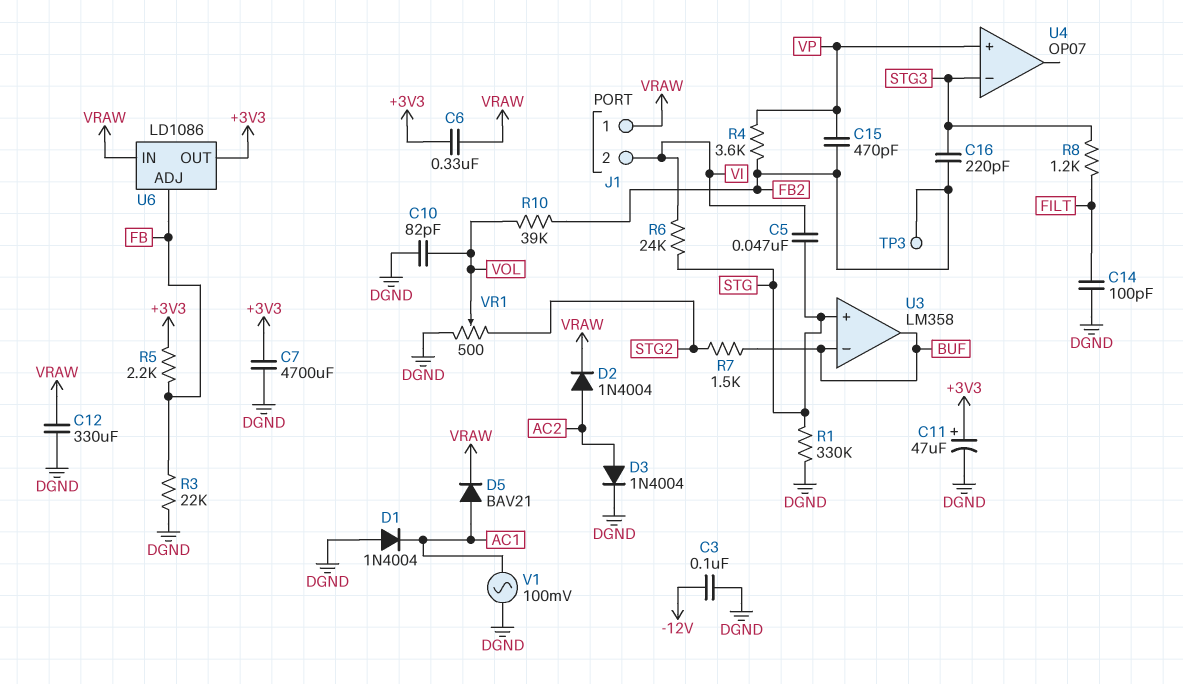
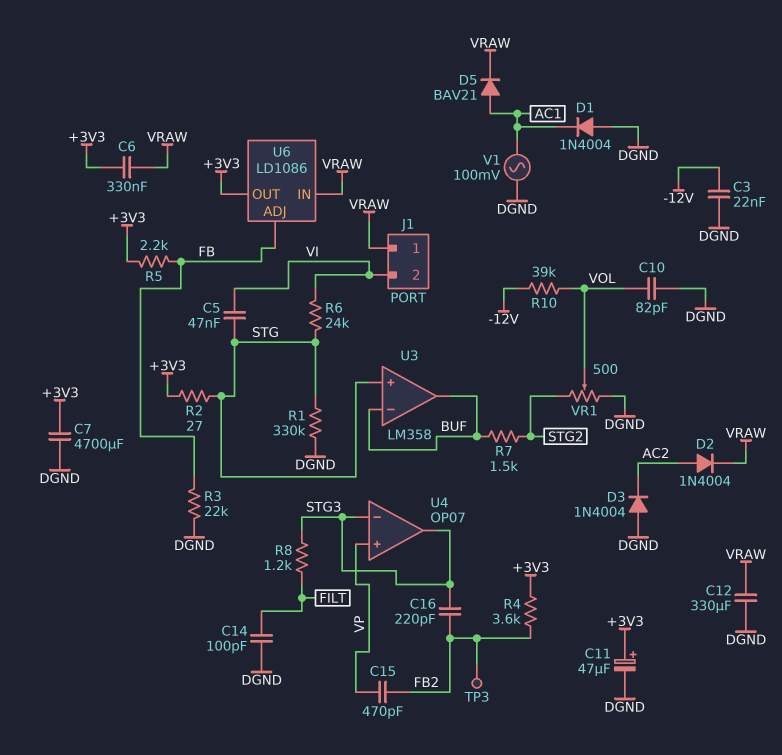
C3: 100nF (-12V, DGND) -> 22nF (-12V, DGND)
D3: diode 1N4004 (A AC2, K DGND) -> diode 1N4004 (A DGND, K AC2)
R2: none -> 27 (+3V3, STG)
R4: 3.6k (FB2, VP) -> 3.6k (+3V3, FB2)
R10: 39k (FB2, VOL) -> 39k (-12V, VOL)
U4 pin out: none -> STG3

